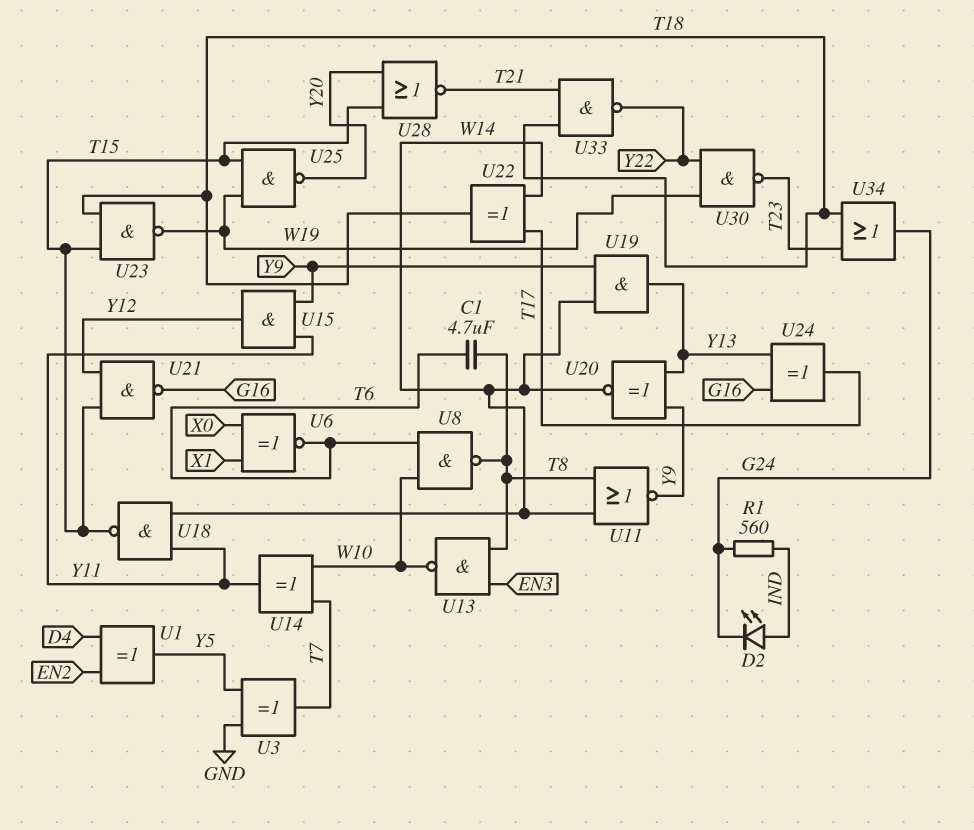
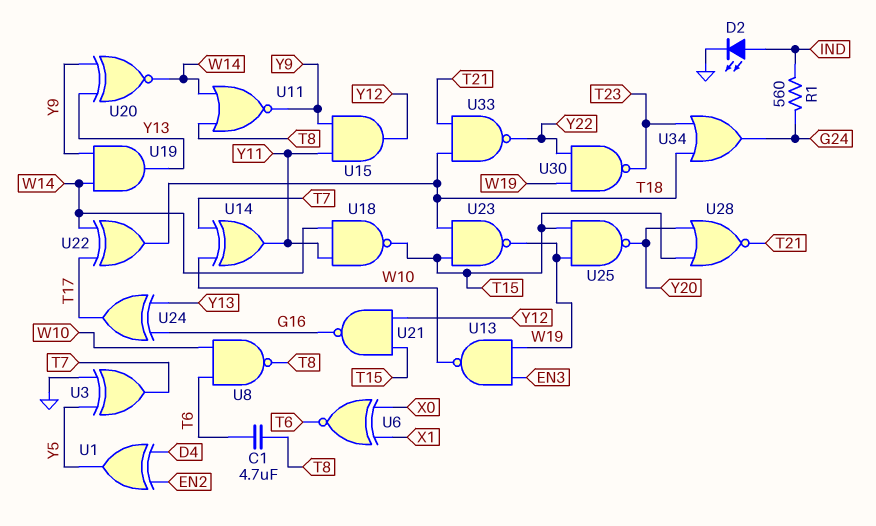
D2: LED (A IND, K G24) -> LED (A IND, K GND)
U13: NAND (in EN3, in T8, out W10) -> NAND (in EN3, in W19, out W10)

